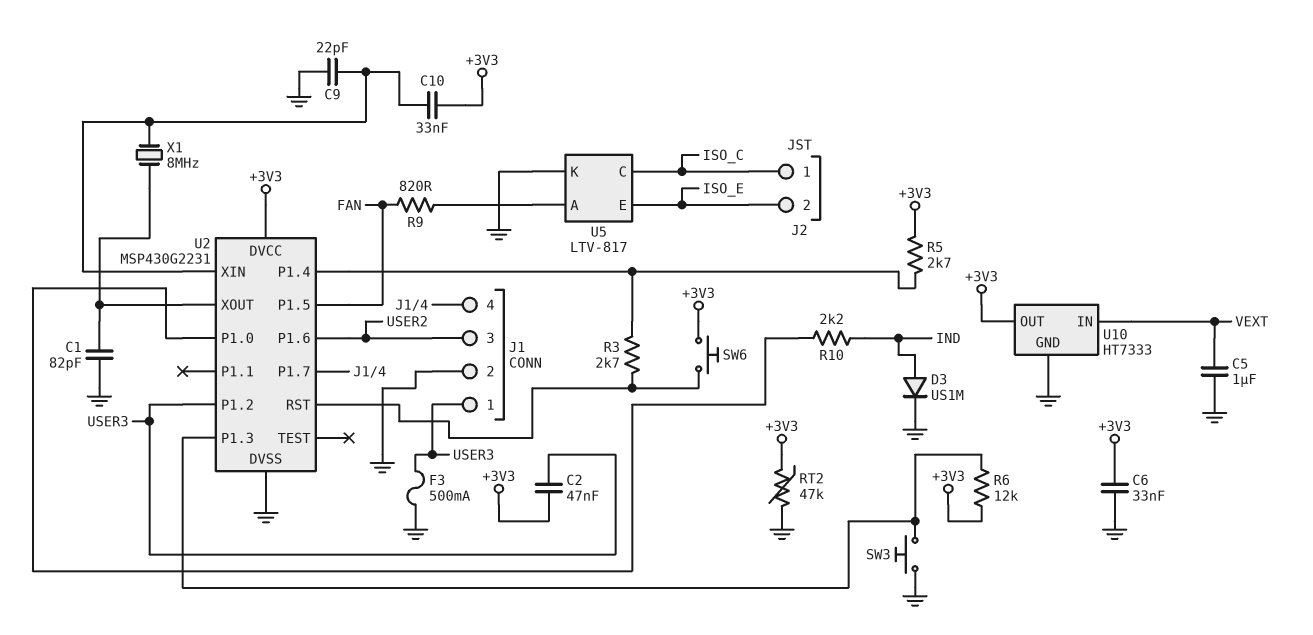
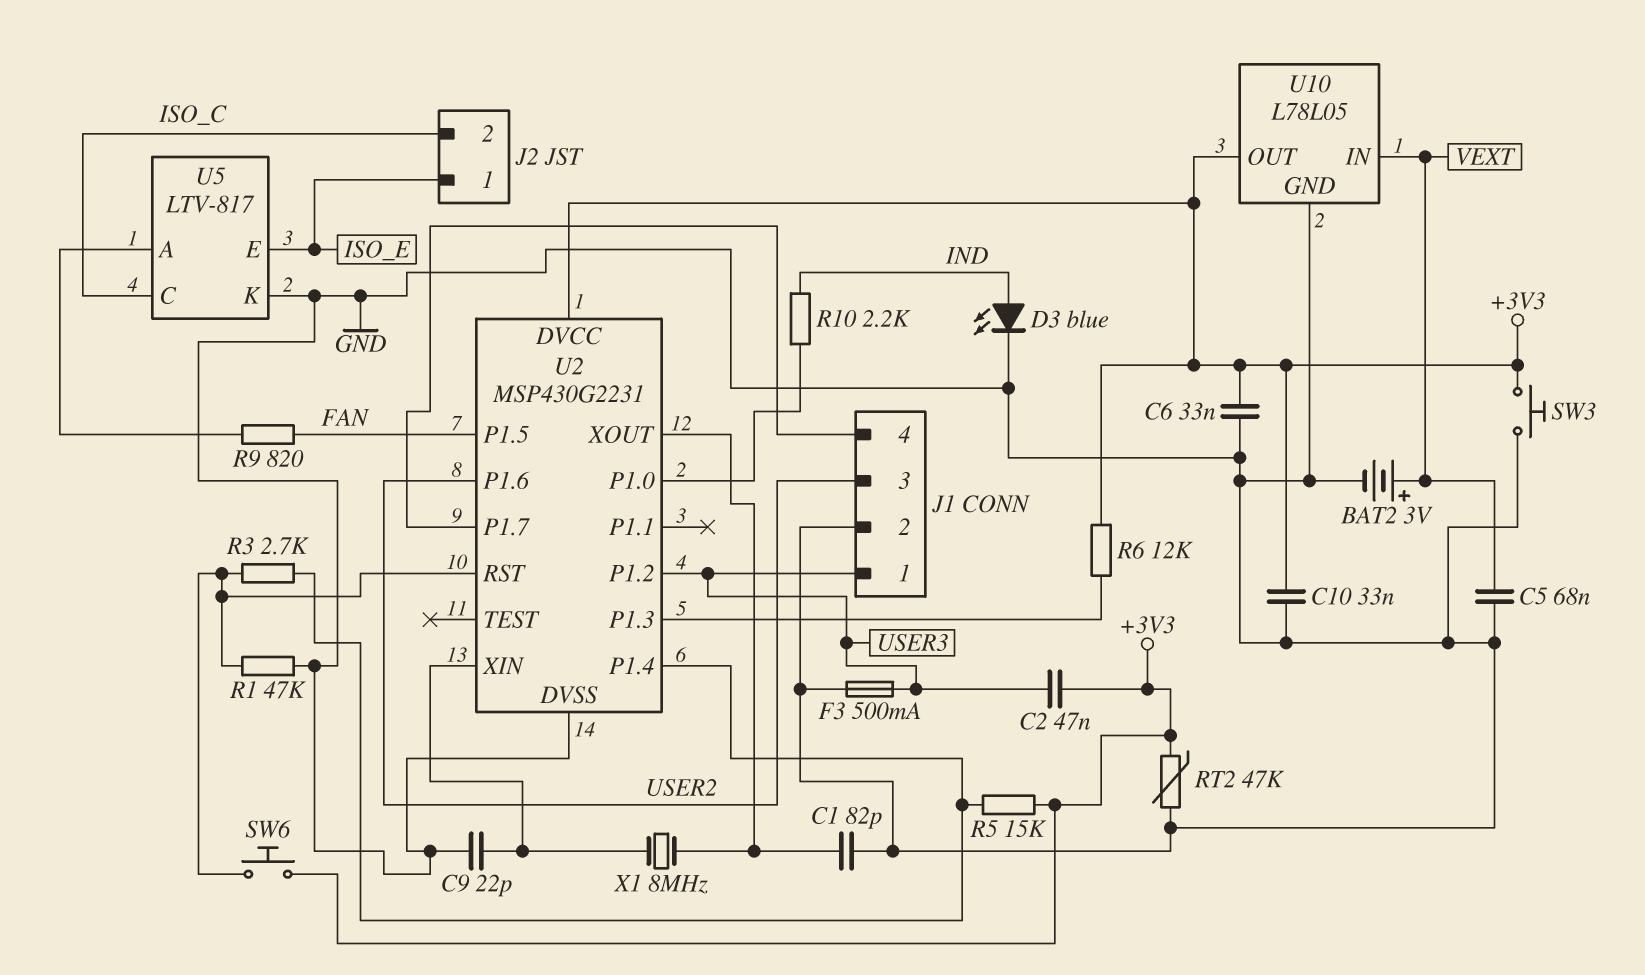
BAT2: none -> 3V (plus VEXT, minus GND)
C5: 1uF (GND, VEXT) -> 68nF (GND, VEXT)
C10: 33nF (+3V3, U2/XIN) -> 33nF (+3V3, GND)
D3: diode US1M (A IND, K GND) -> LED blue (A IND, K GND)
J2 pin 1: ISO_C -> ISO_E
J2 pin 2: ISO_E -> ISO_C
R1: none -> 47k (GND, U2/RST)
R5: 2.7k (+3V3, U2/P1.4) -> 15k (+3V3, U2/P1.4)
SW3: button (GND, U2/P1.3) -> button (+3V3, GND)
U10: HT7333 -> L78L05

